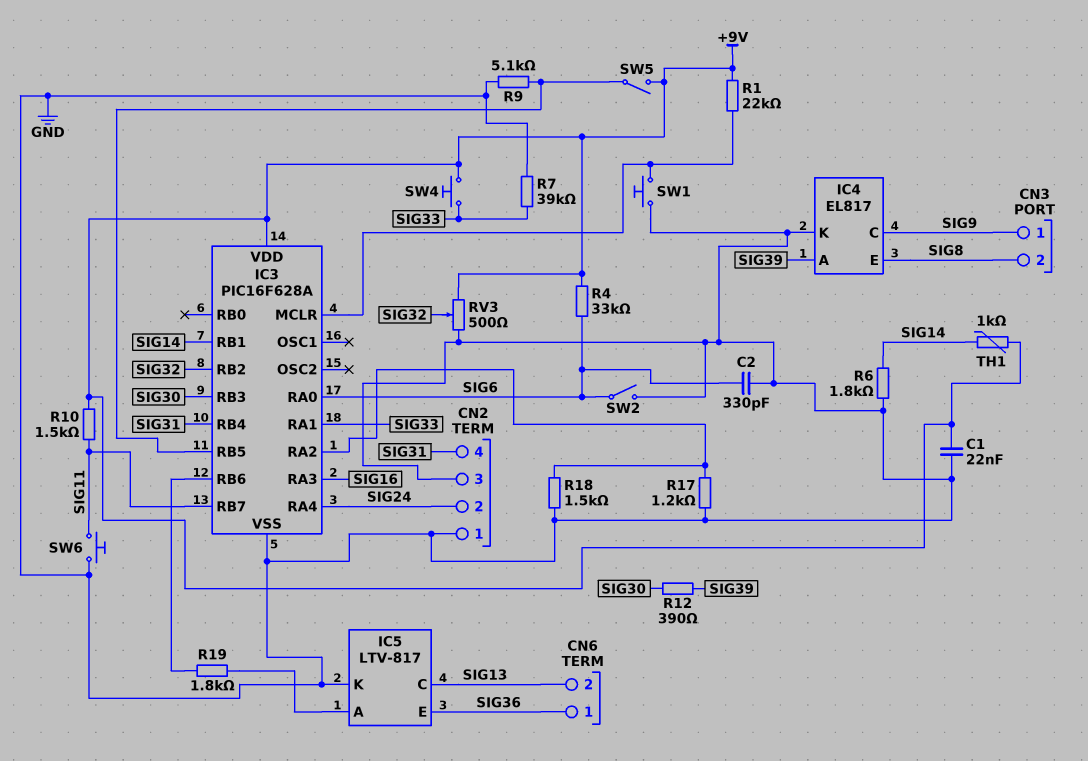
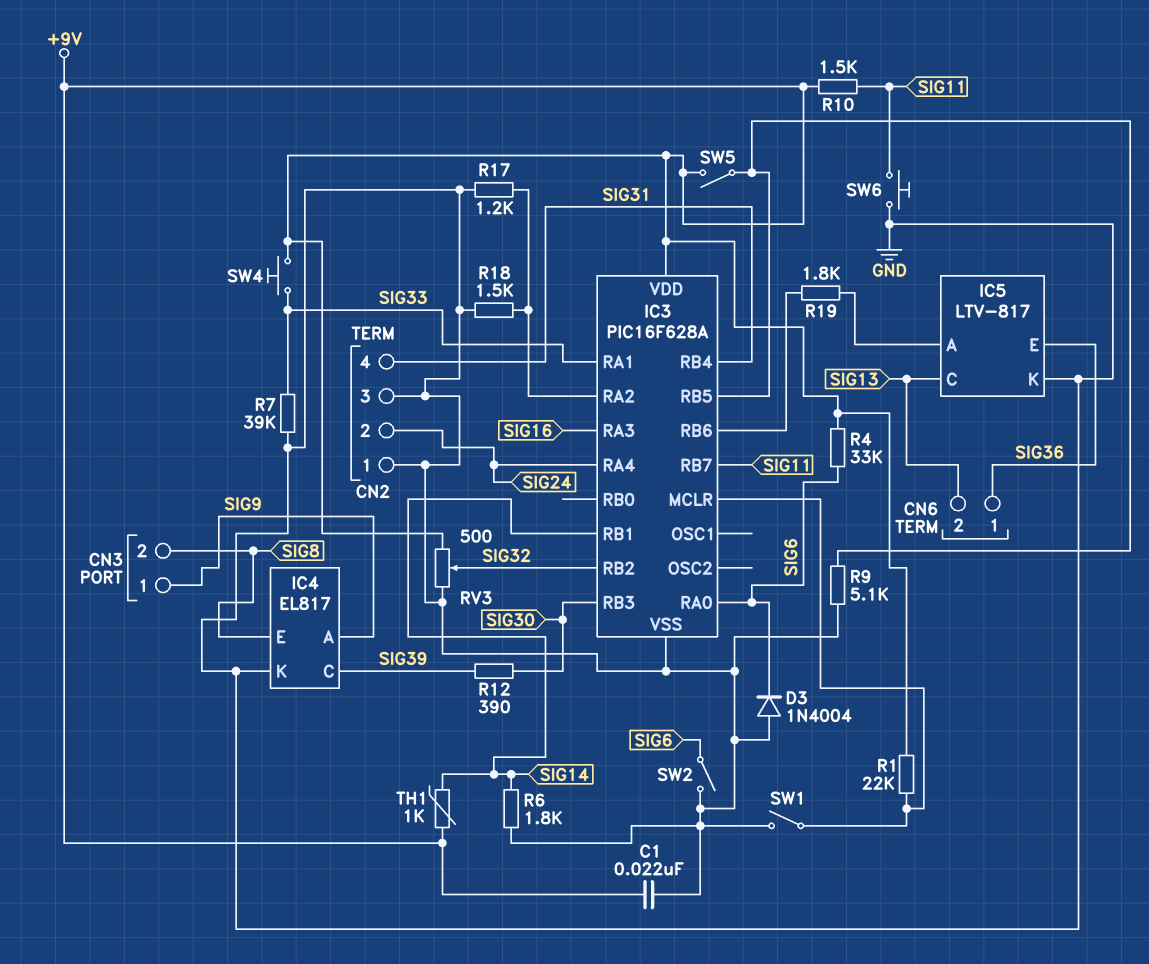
C2: 330pF (GND, SIG6) -> none
D3: none -> diode 1N4004 (A GND, K SIG6)
IC4 pin A: SIG39 -> SIG9
IC4 pin C: SIG9 -> SIG39
SW1: button (GND, IC3/MCLR) -> switch (GND, IC3/MCLR)

